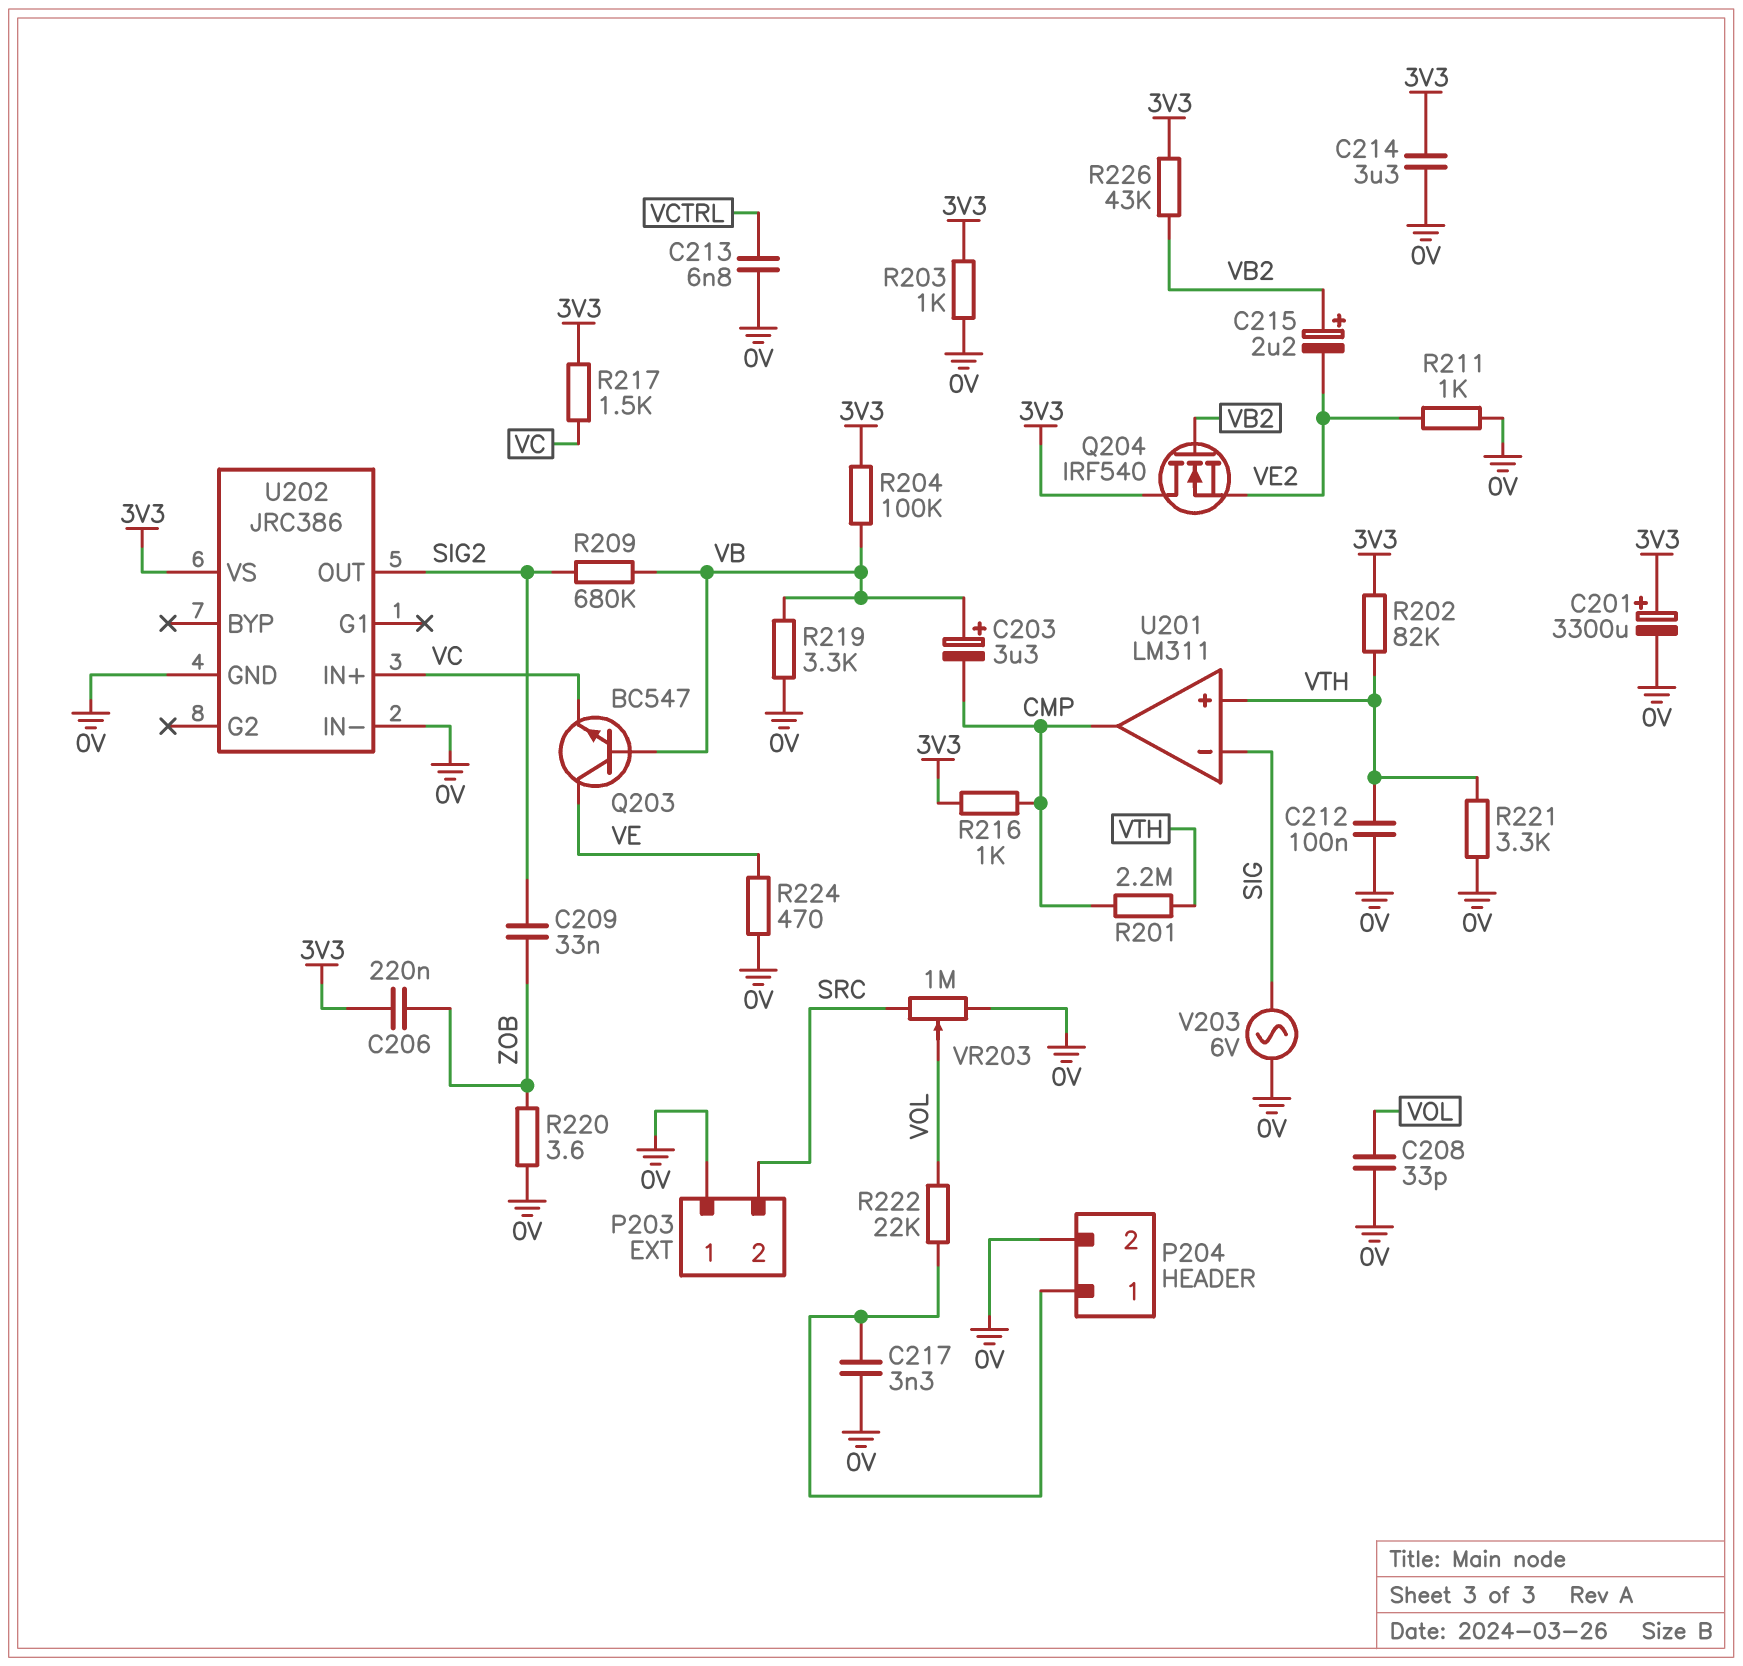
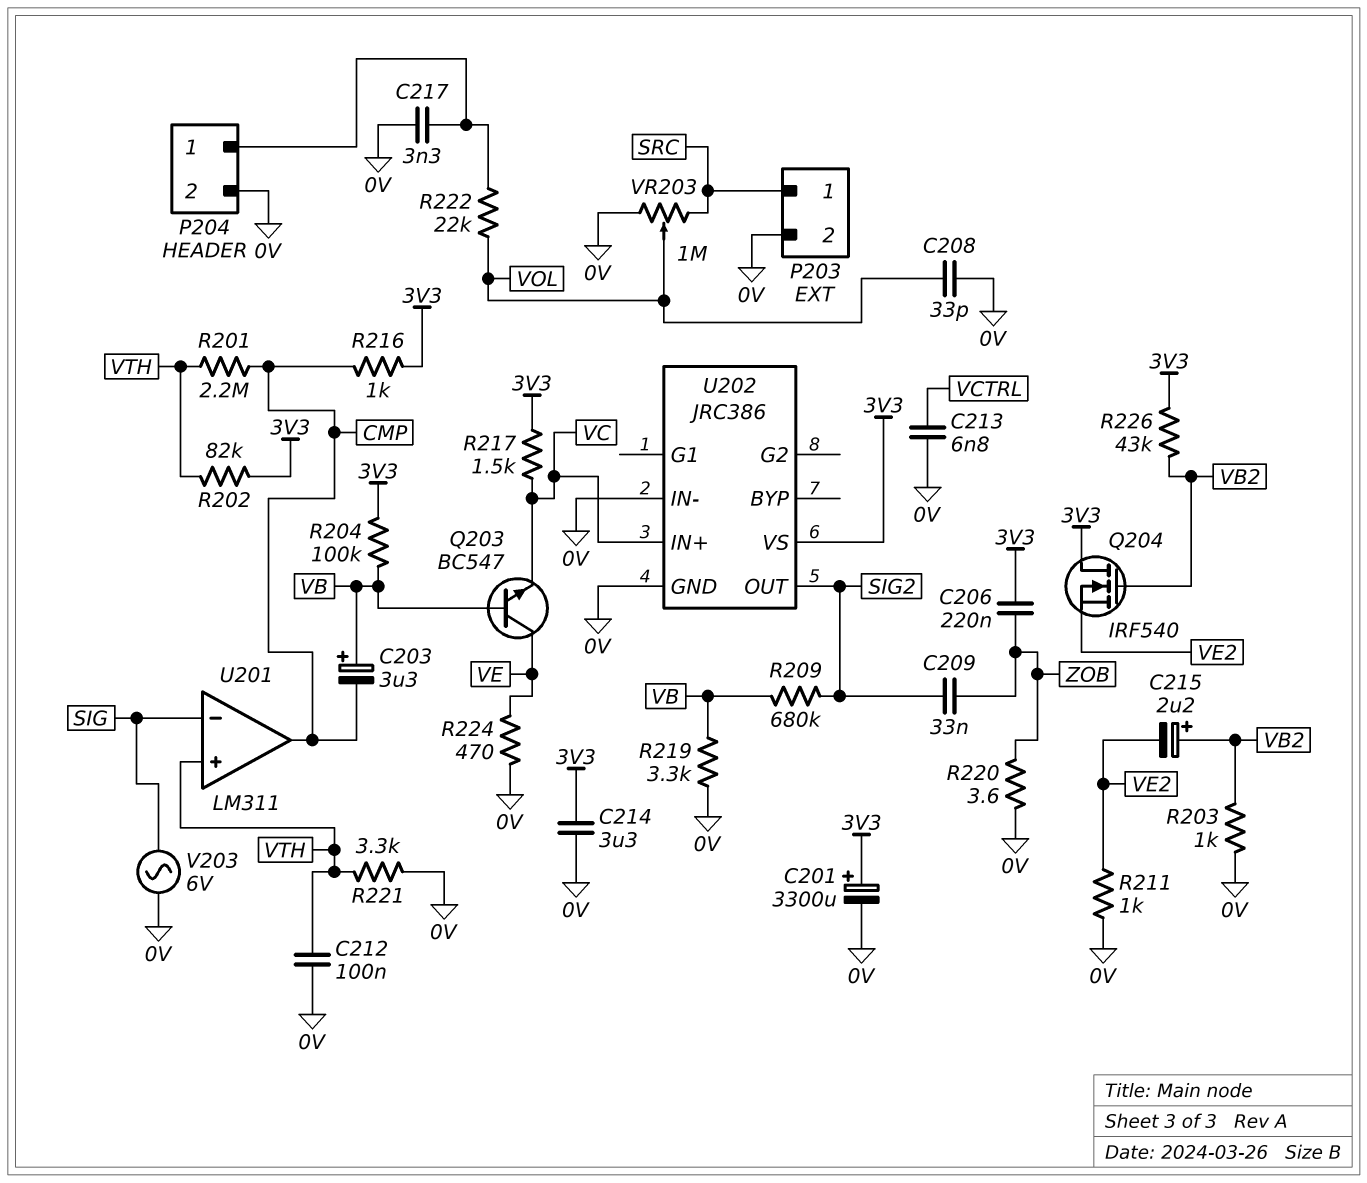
P203 pin 1: 0V -> SRC
P203 pin 2: SRC -> 0V
R203: 1k (0V, 3V3) -> 1k (0V, VB2)

